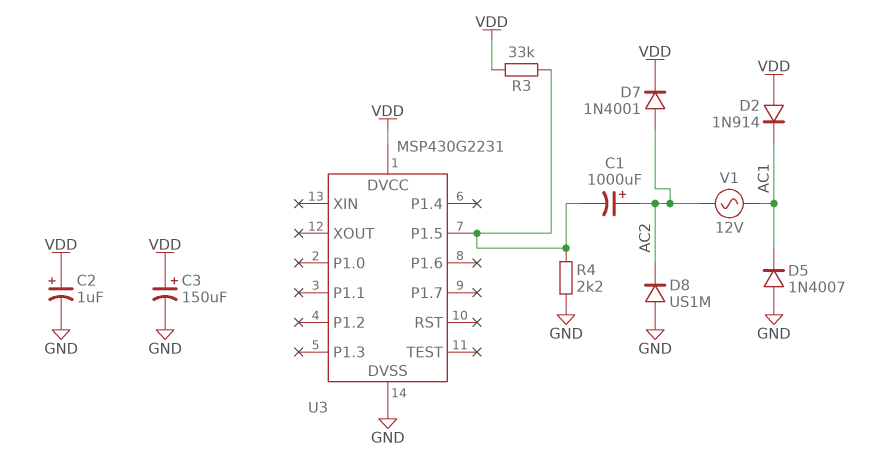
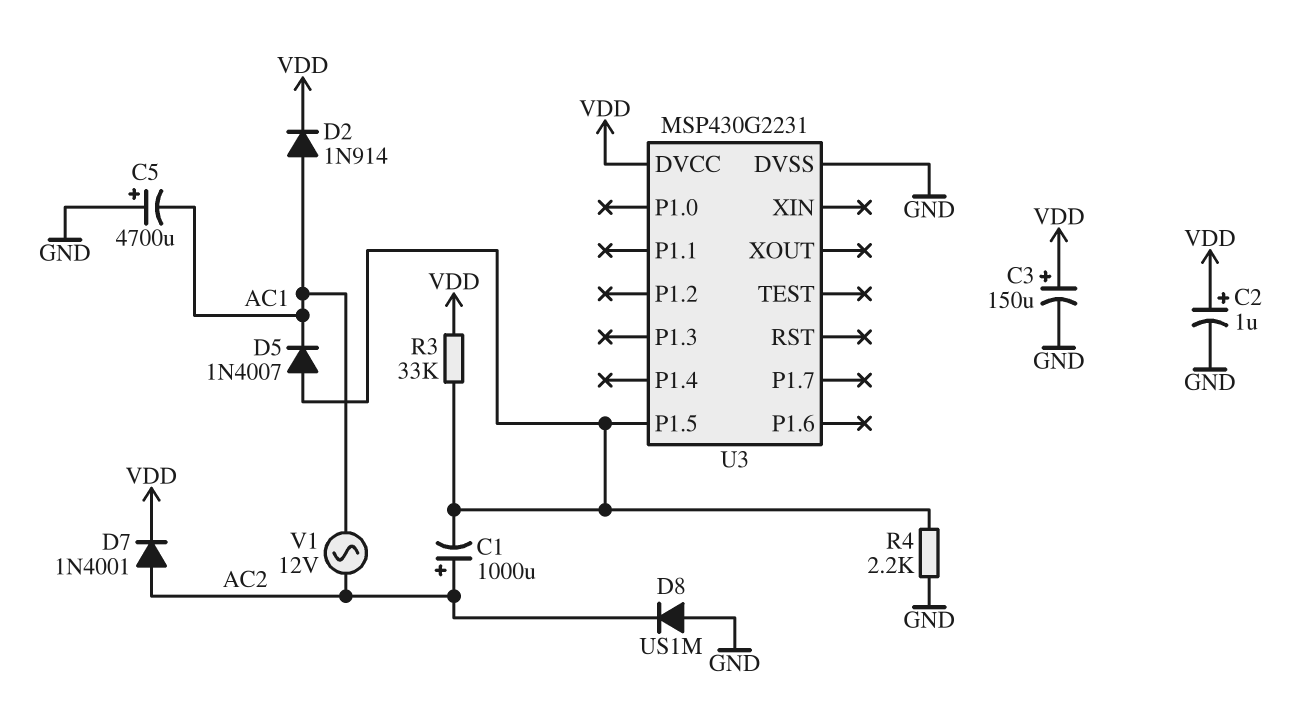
C5: none -> 4700uF (plus GND, minus AC1)
D2: diode 1N914 (A VDD, K AC1) -> diode 1N914 (A AC1, K VDD)
D5: diode 1N4007 (A GND, K AC1) -> diode 1N4007 (A U3/P1.5, K AC1)

